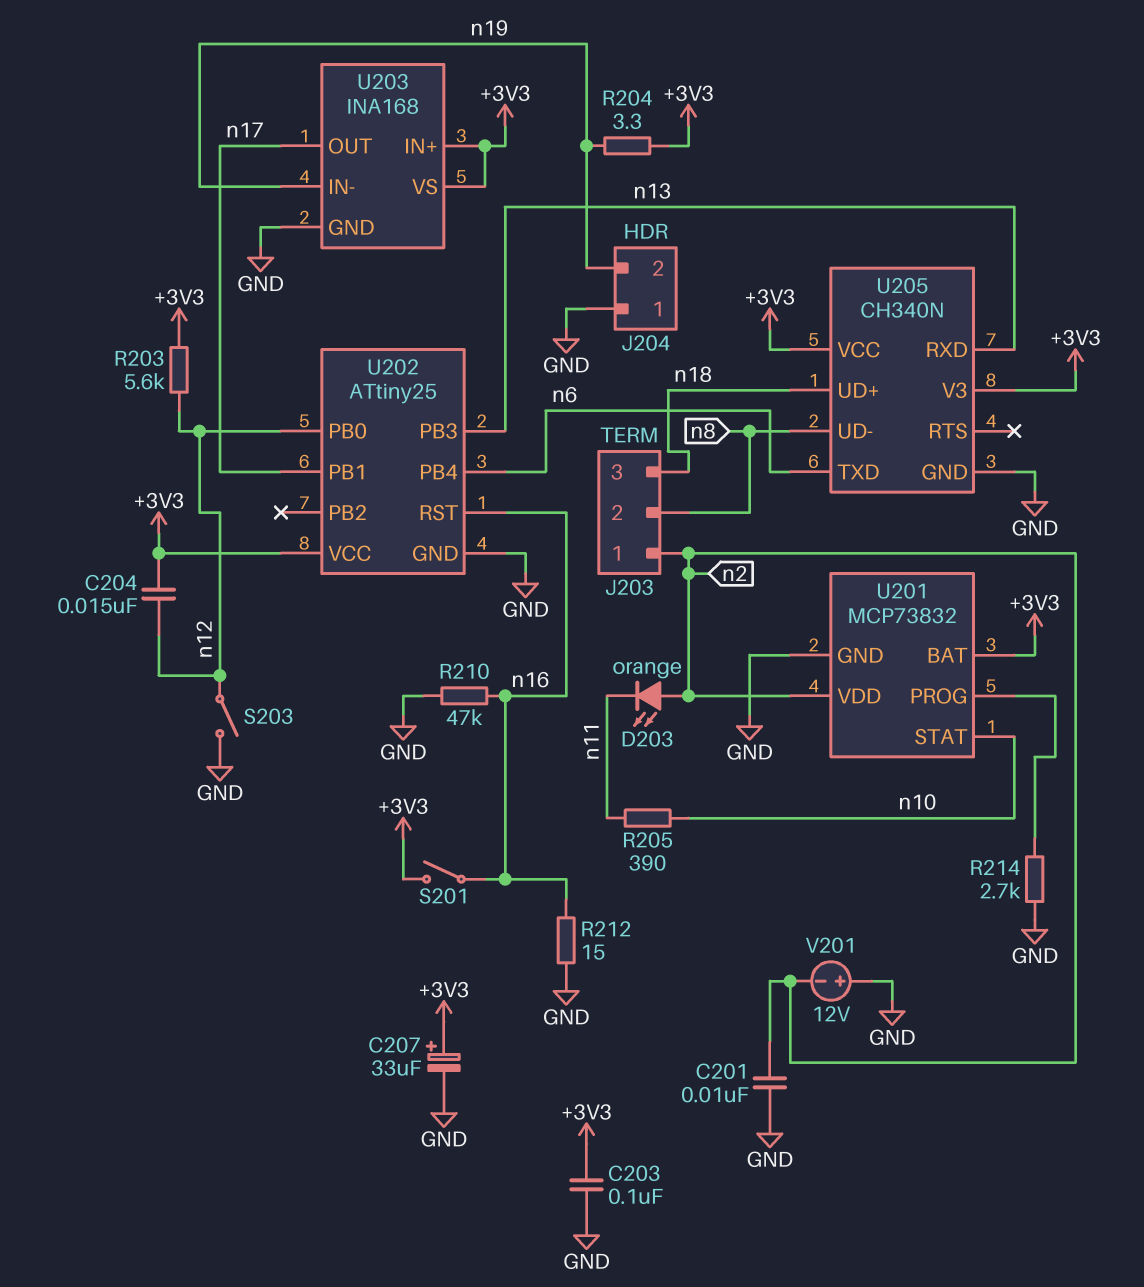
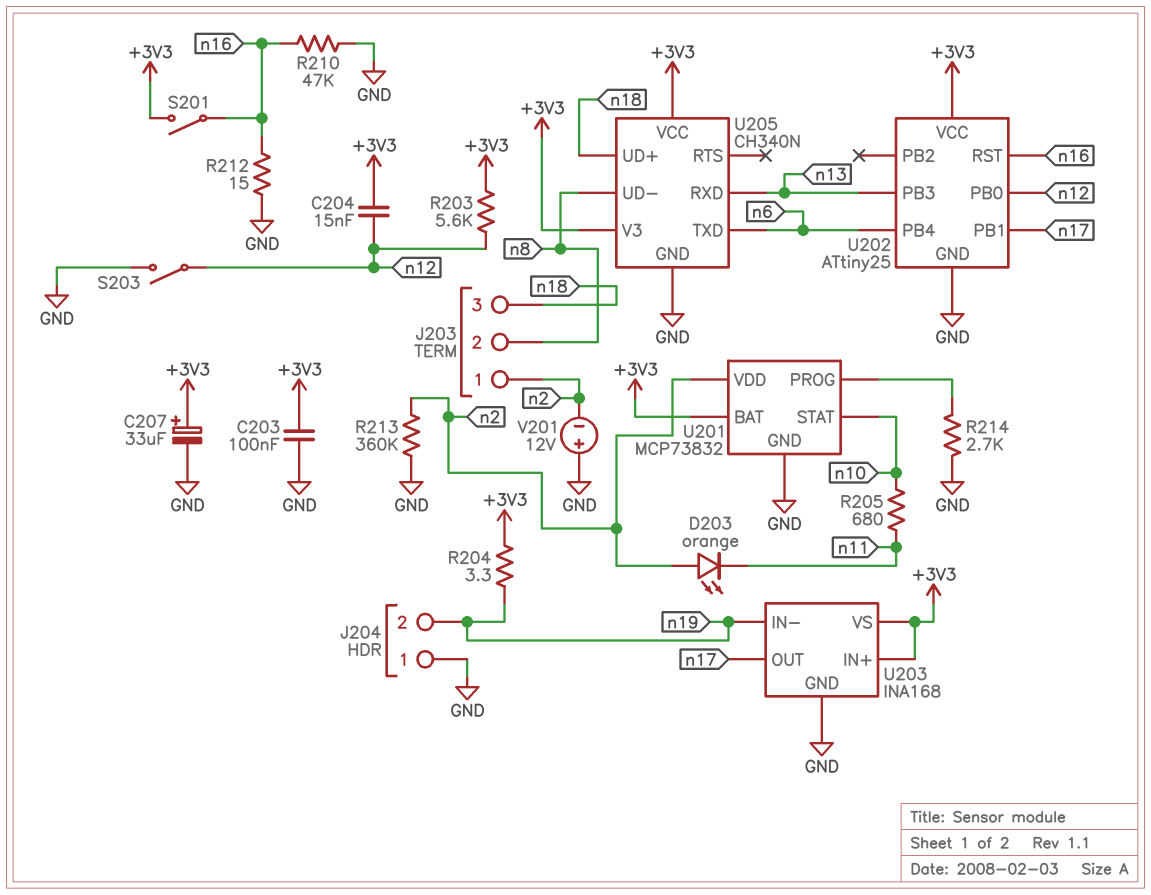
C201: 10nF (GND, n2) -> none
R205: 390 (n10, n11) -> 680 (n10, n11)
R213: none -> 360k (GND, n2)

